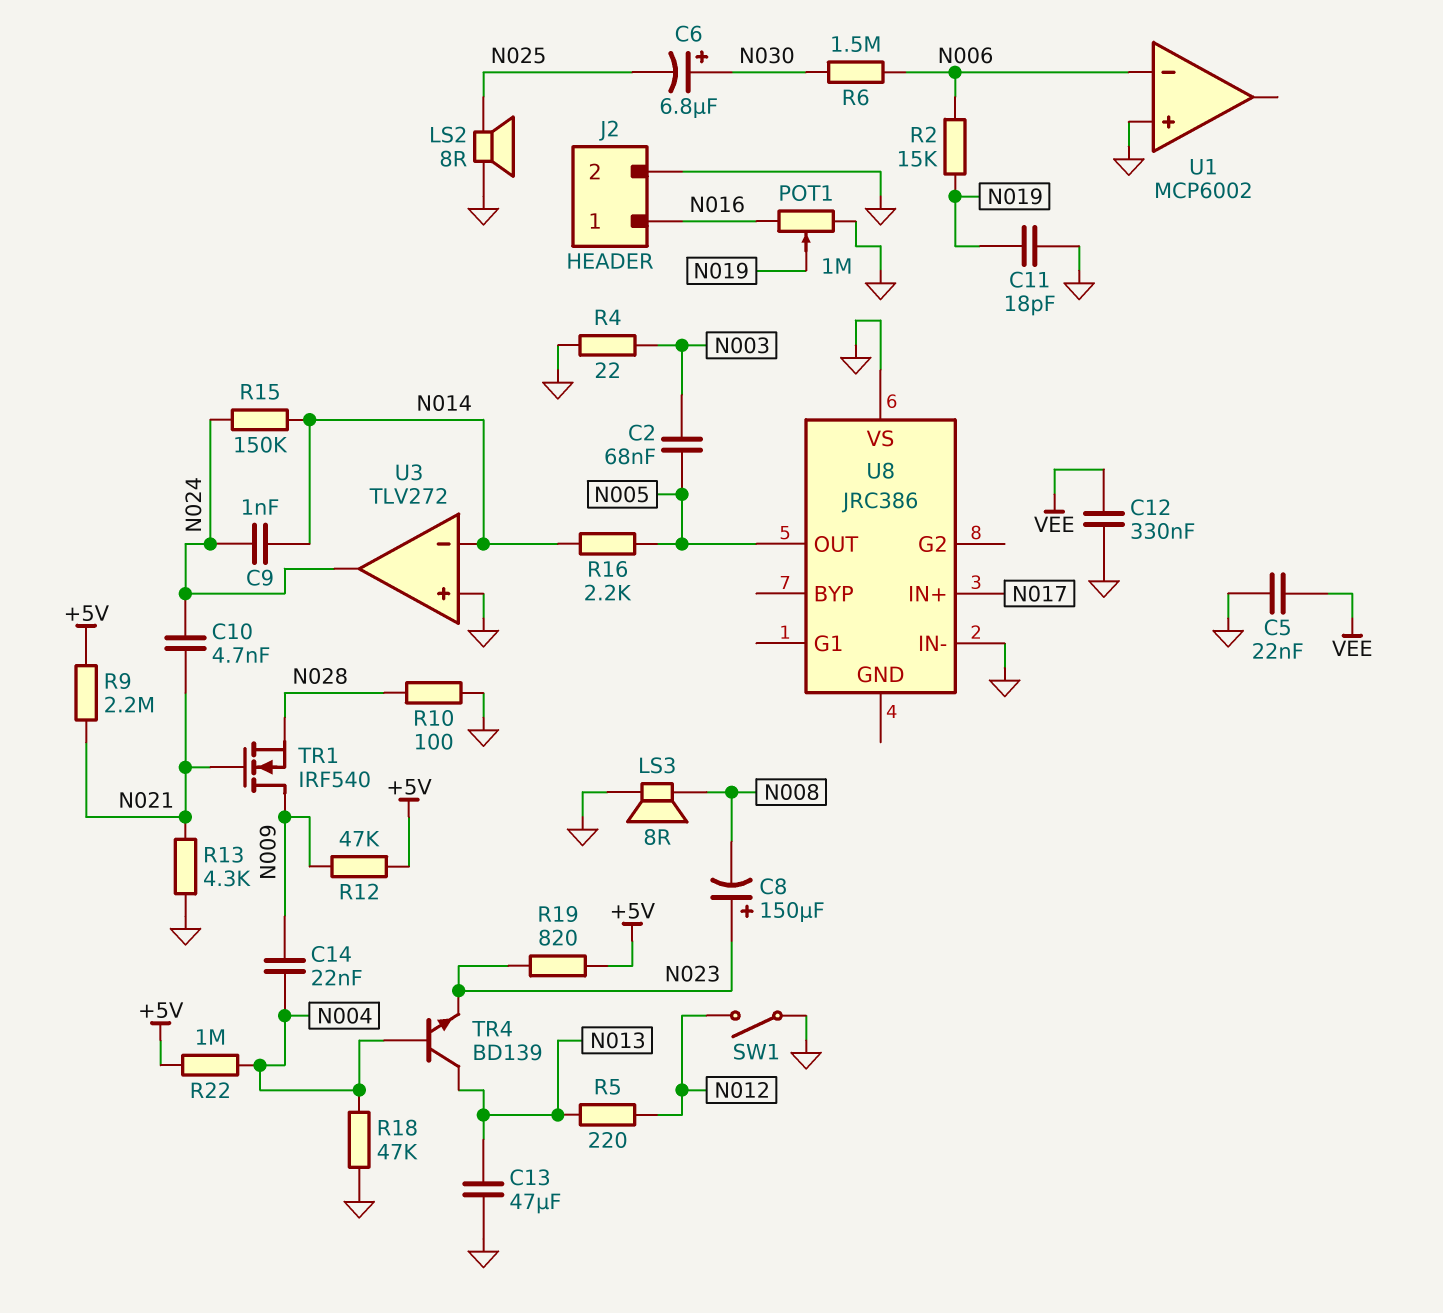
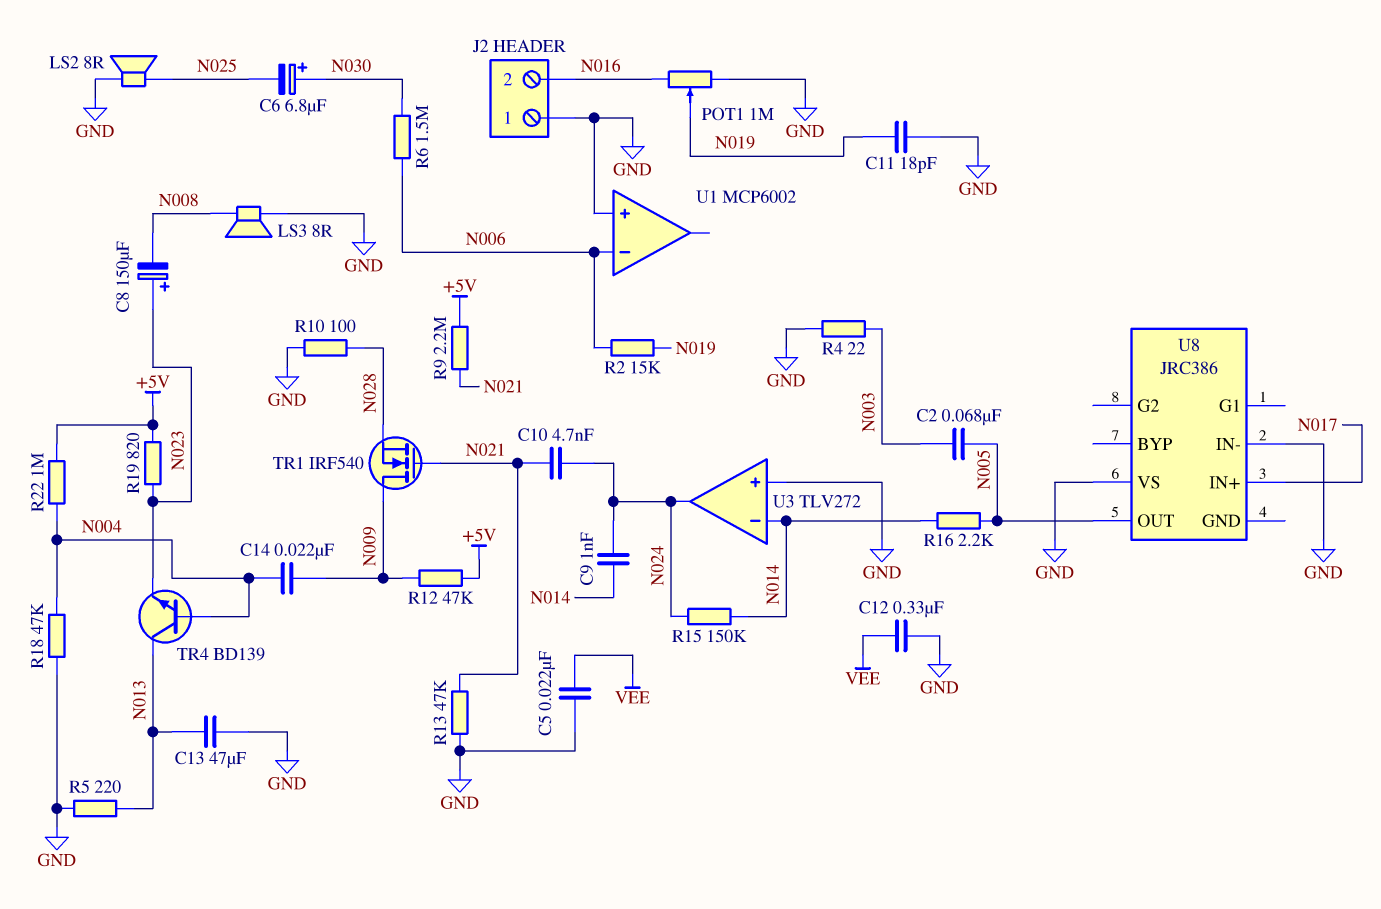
J2 pin 1: N016 -> GND
J2 pin 2: GND -> N016
R5: 220 (N012, N013) -> 220 (GND, N013)
R13: 4.3k (GND, N021) -> 47k (GND, N021)
SW1: switch (GND, N012) -> none

